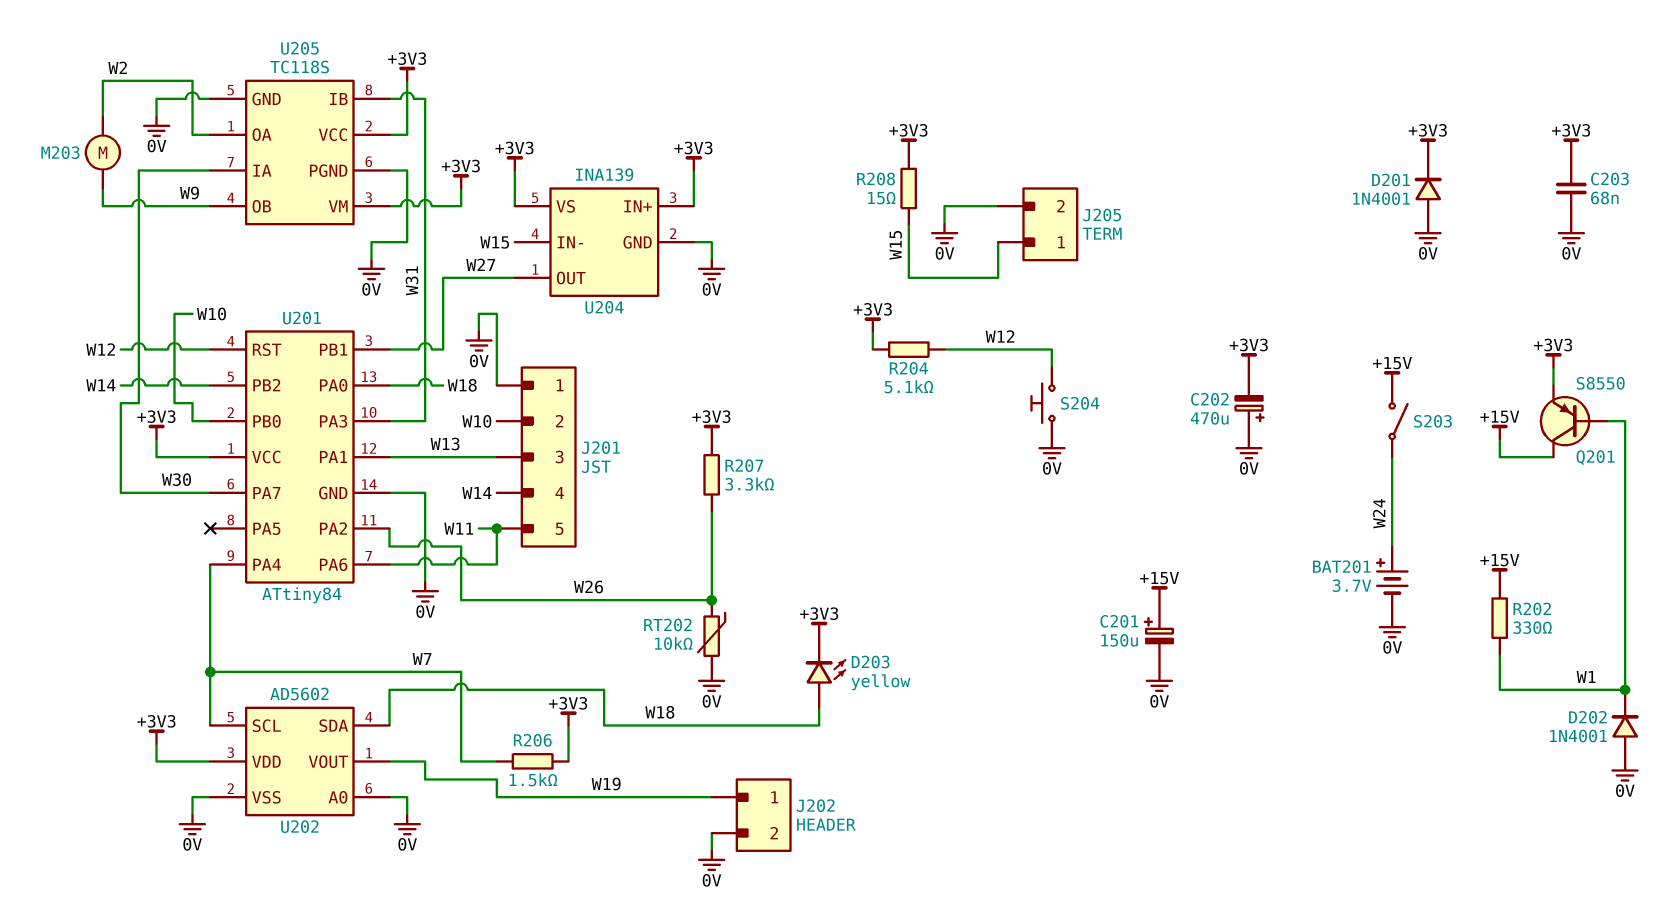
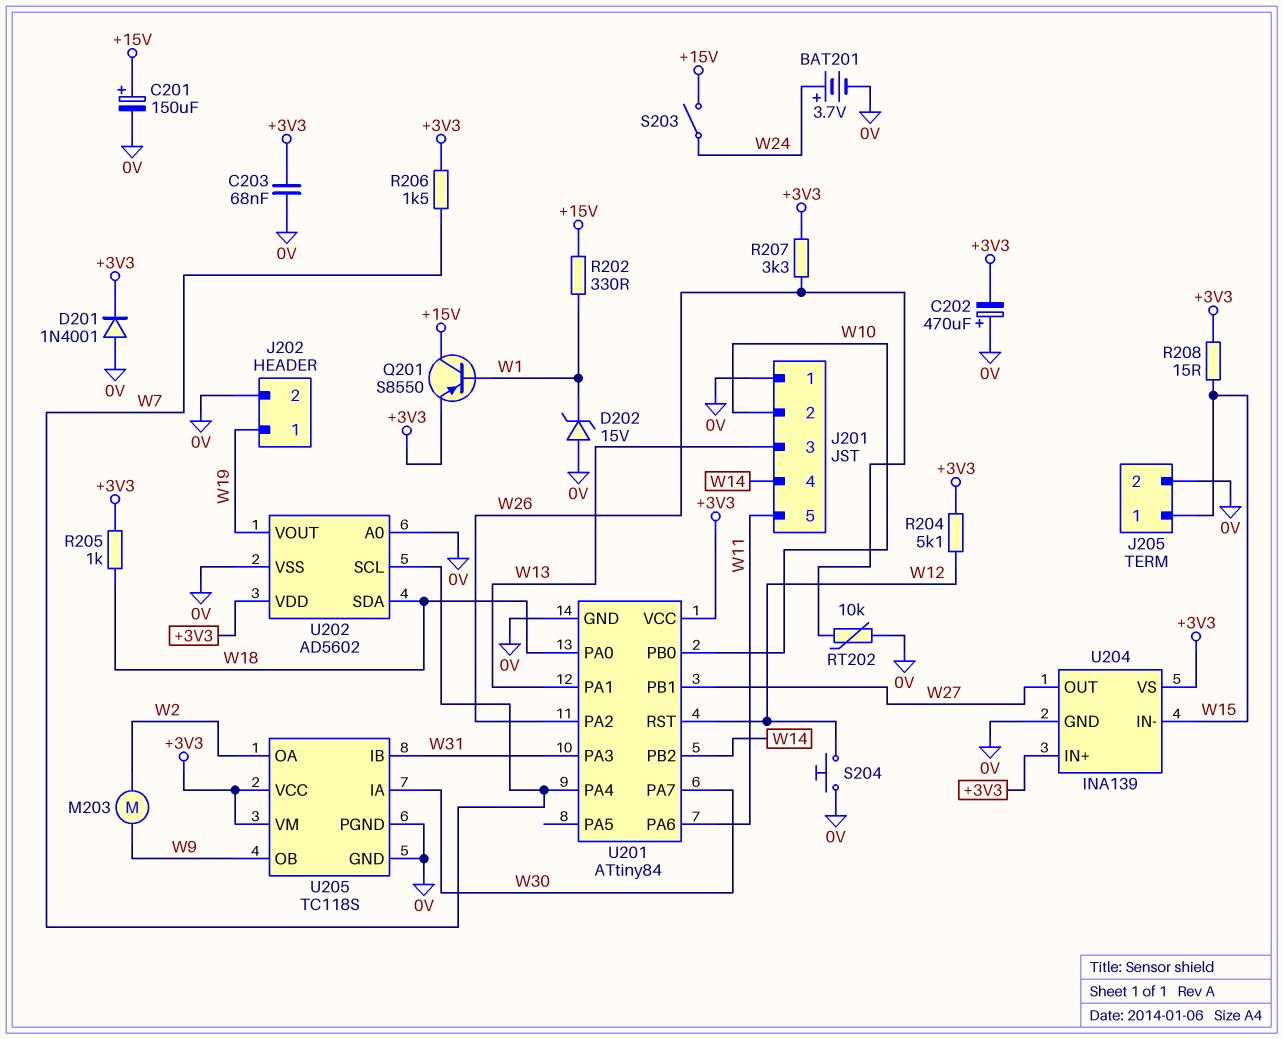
D202: diode 1N4001 (A 0V, K W1) -> zener 15V (A 0V, K W1)
D203: LED yellow (A W18, K +3V3) -> none
R205: none -> 1k (+3V3, W18)

